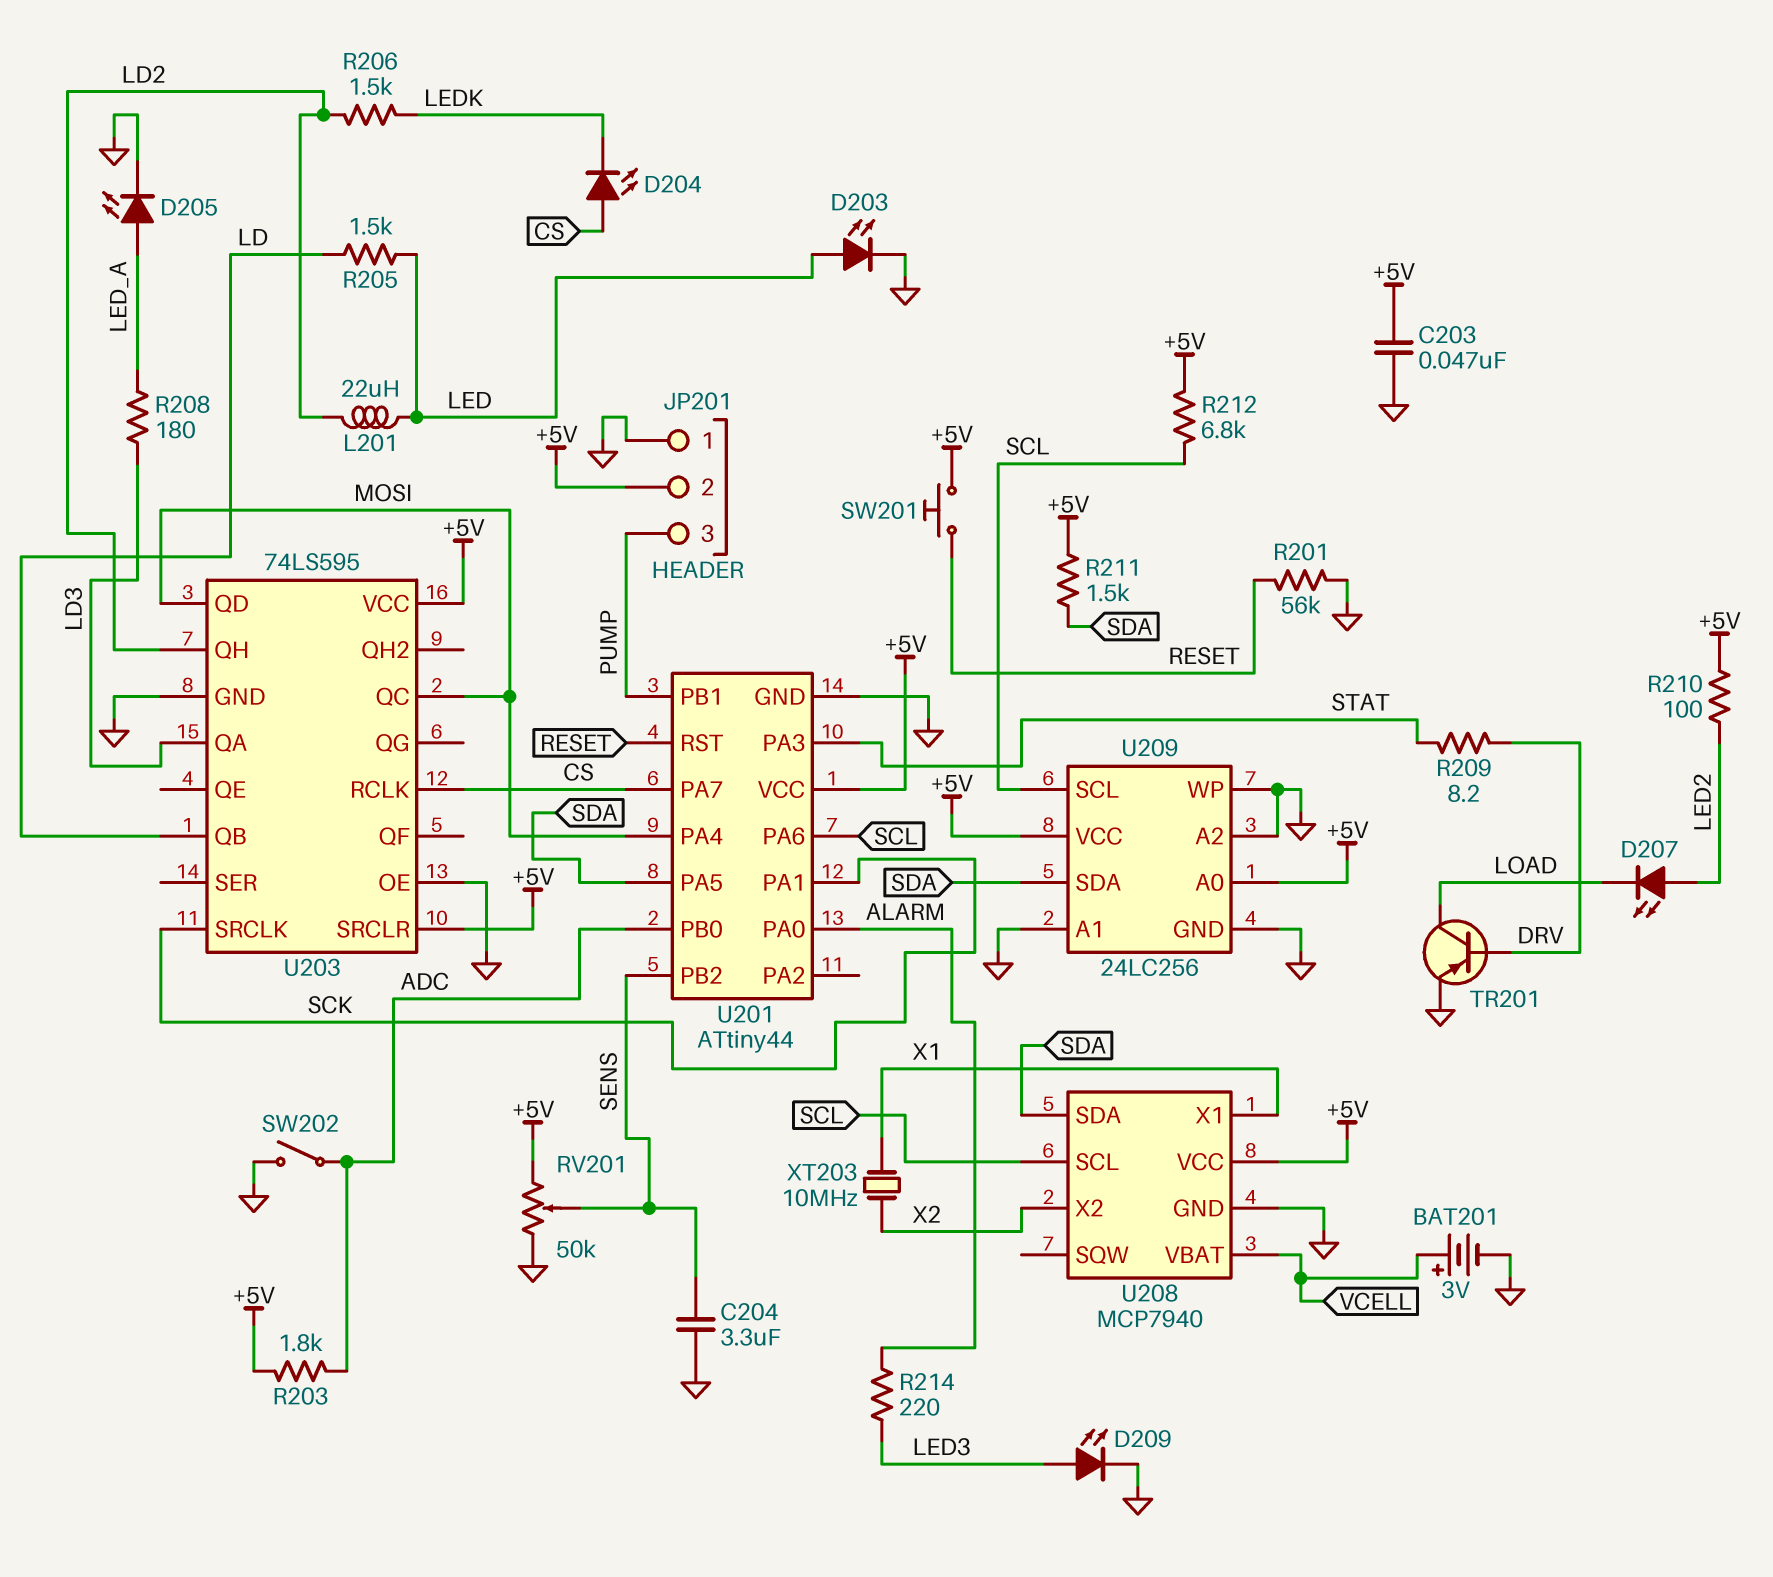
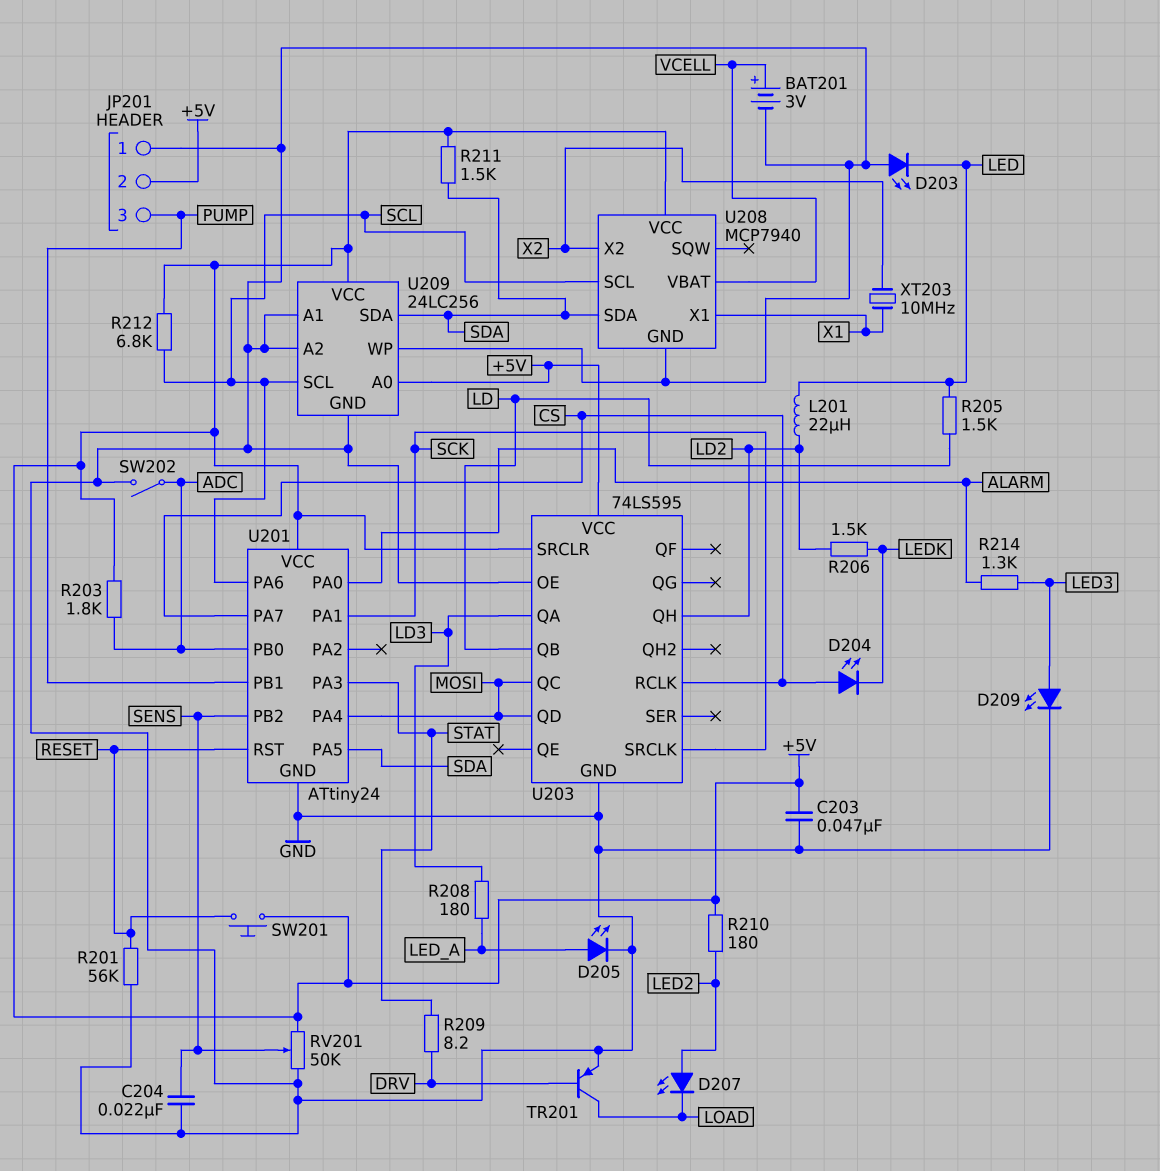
C204: 3.3uF (GND, SENS) -> 22nF (GND, SENS)
D203: LED (A LED, K GND) -> LED (A GND, K LED)
R210: 100 (+5V, LED2) -> 180 (+5V, LED2)
R214: 220 (ALARM, LED3) -> 1.3k (ALARM, LED3)
U201: ATtiny44 -> ATtiny24

